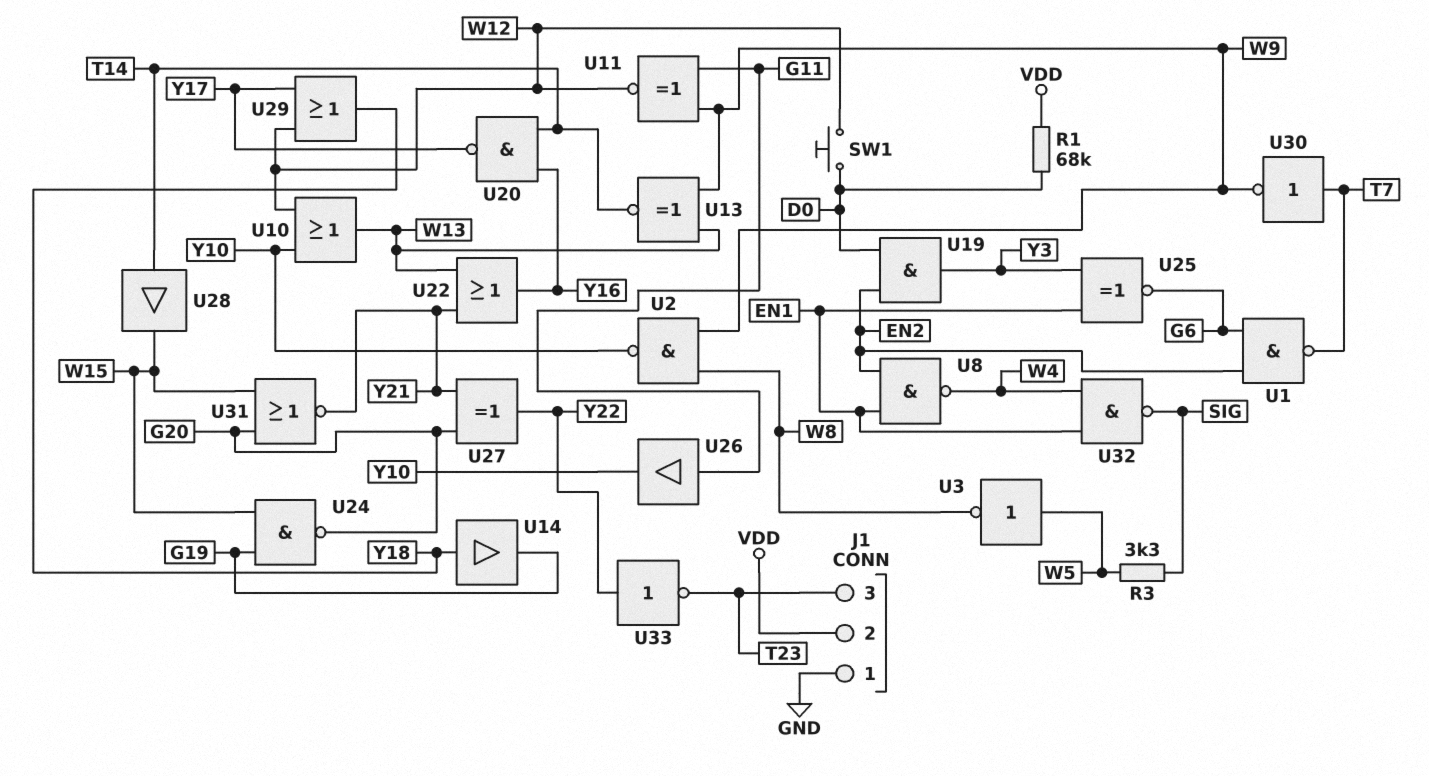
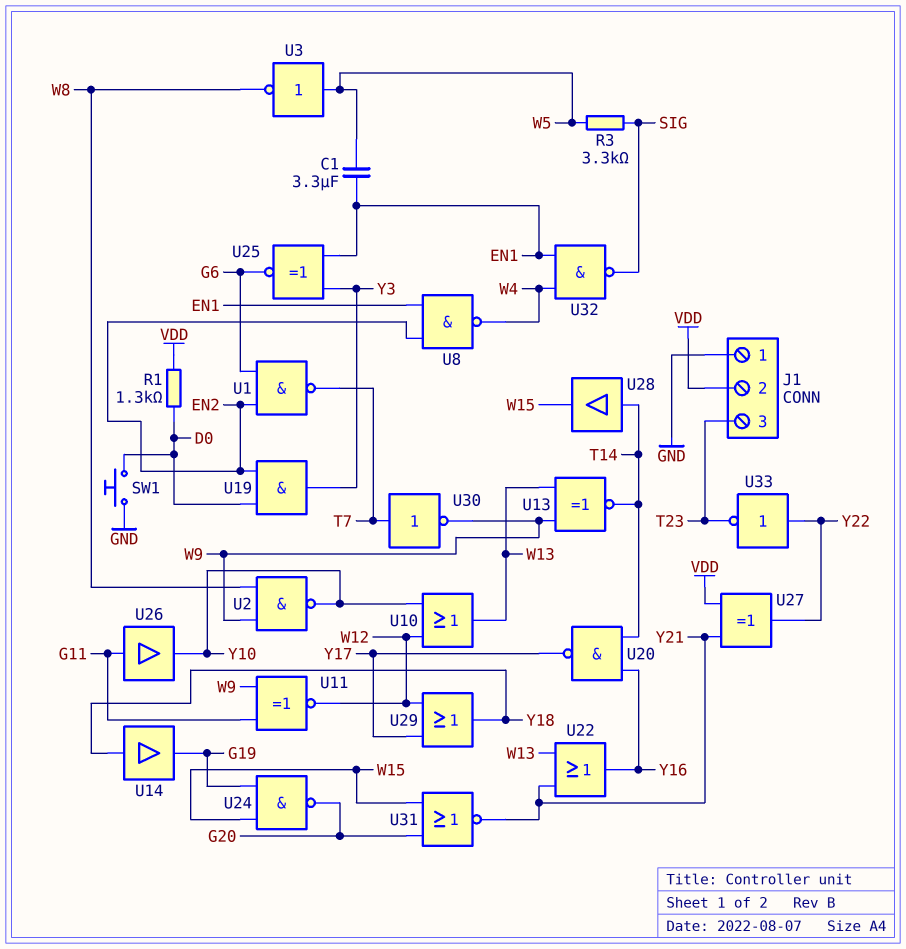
C1: none -> 3.3uF (EN1, W5)
R1: 68k (D0, VDD) -> 1.3k (D0, VDD)
SW1: button (D0, W12) -> button (D0, GND)
U27: XOR (in G20, in Y21, out Y22) -> XOR (in VDD, in Y21, out Y22)

